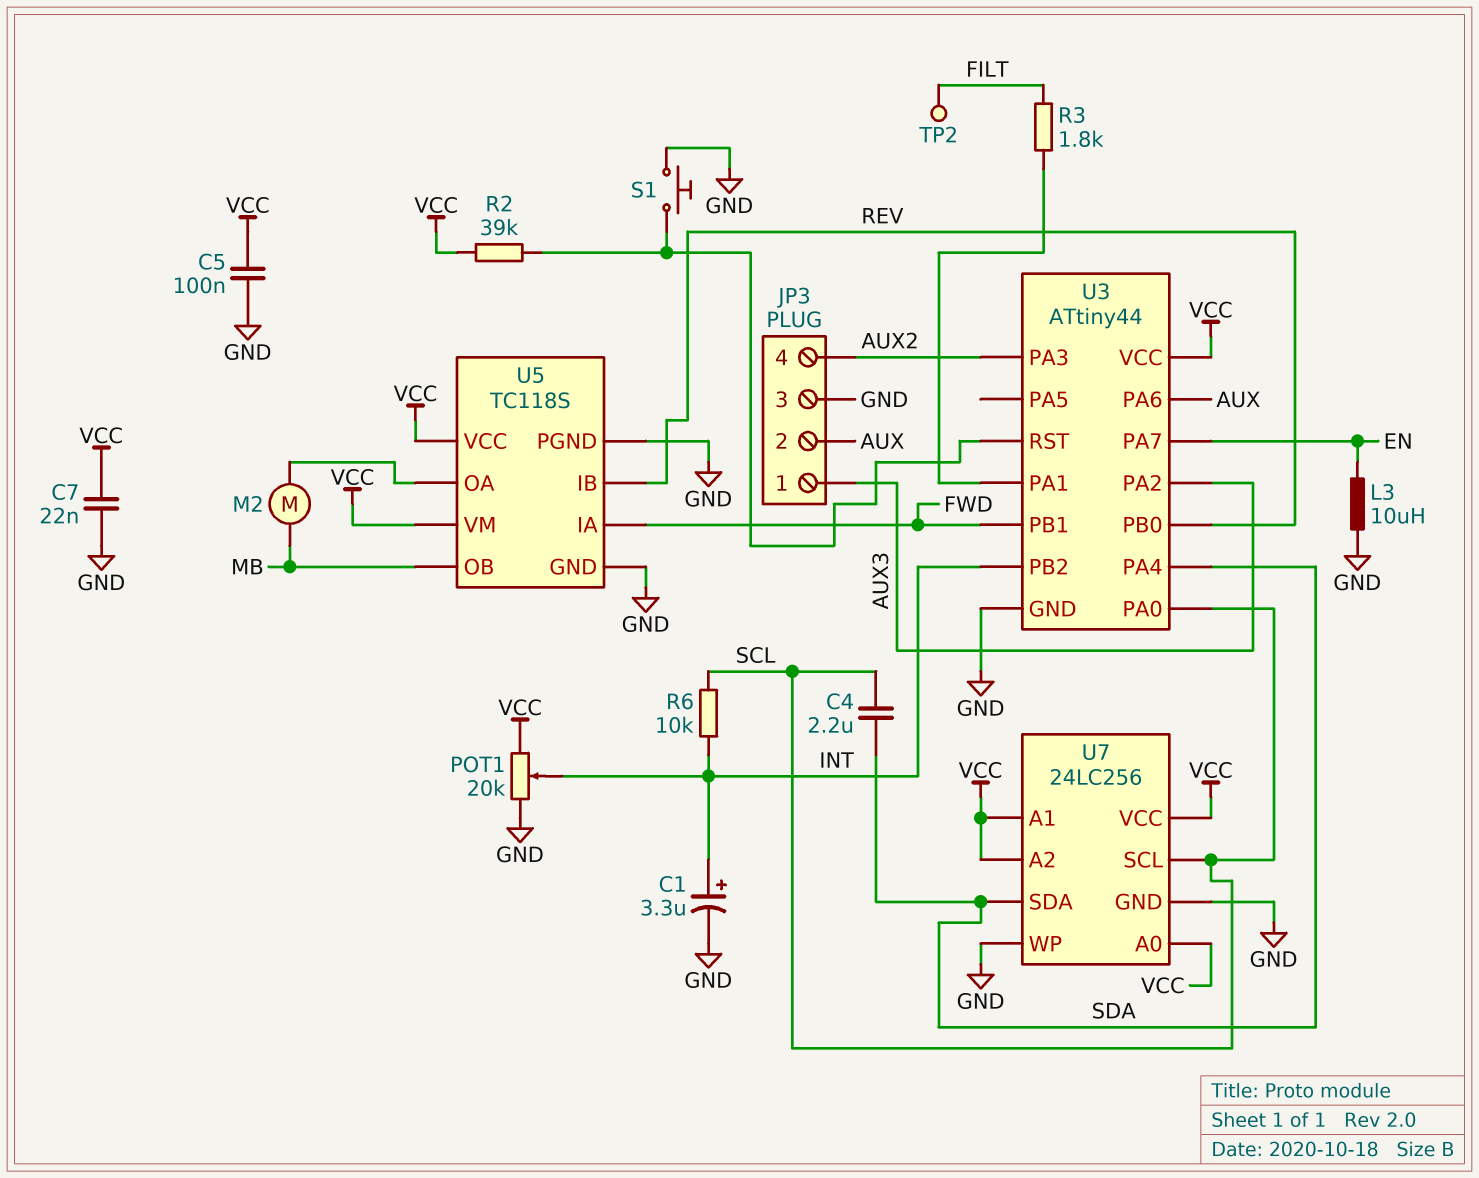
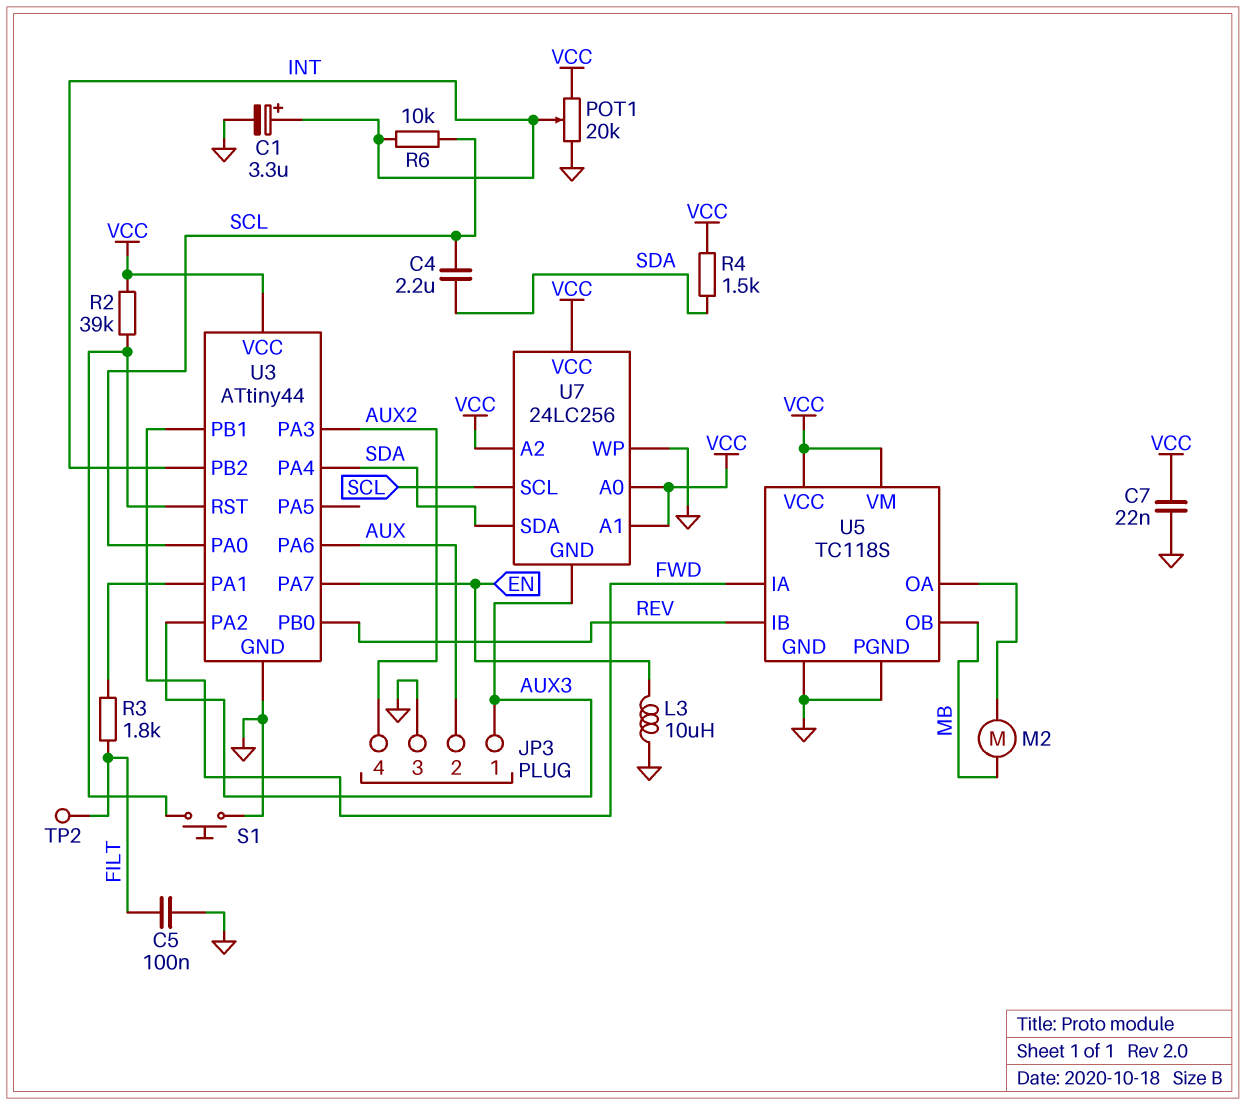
C5: 100nF (GND, VCC) -> 100nF (FILT, GND)
R4: none -> 1.5k (SDA, VCC)
U7 pin GND: GND -> AUX3

